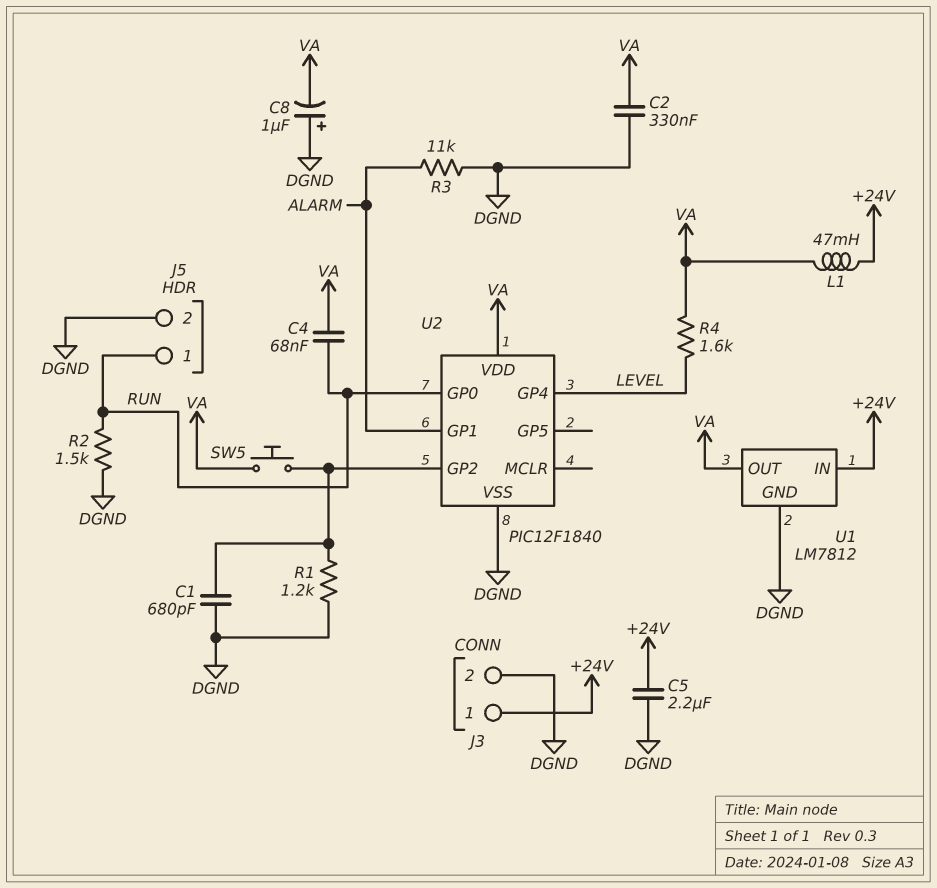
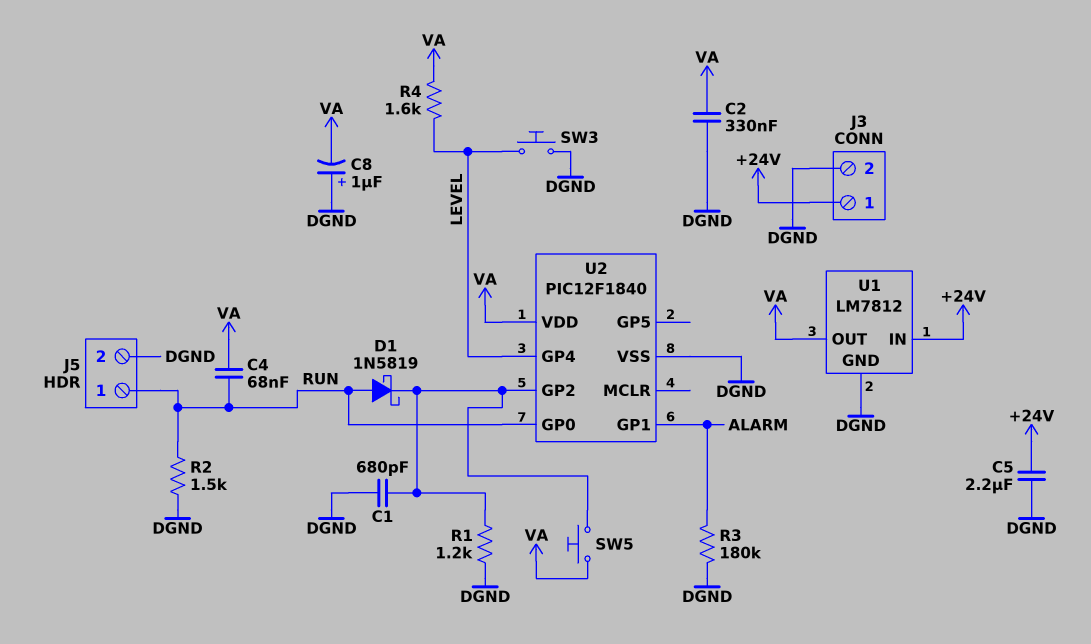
D1: none -> schottky 1N5819 (A RUN, K U2/GP2)
L1: 47mH (+24V, VA) -> none
R3: 11k (ALARM, DGND) -> 180k (ALARM, DGND)
SW3: none -> button (DGND, LEVEL)

